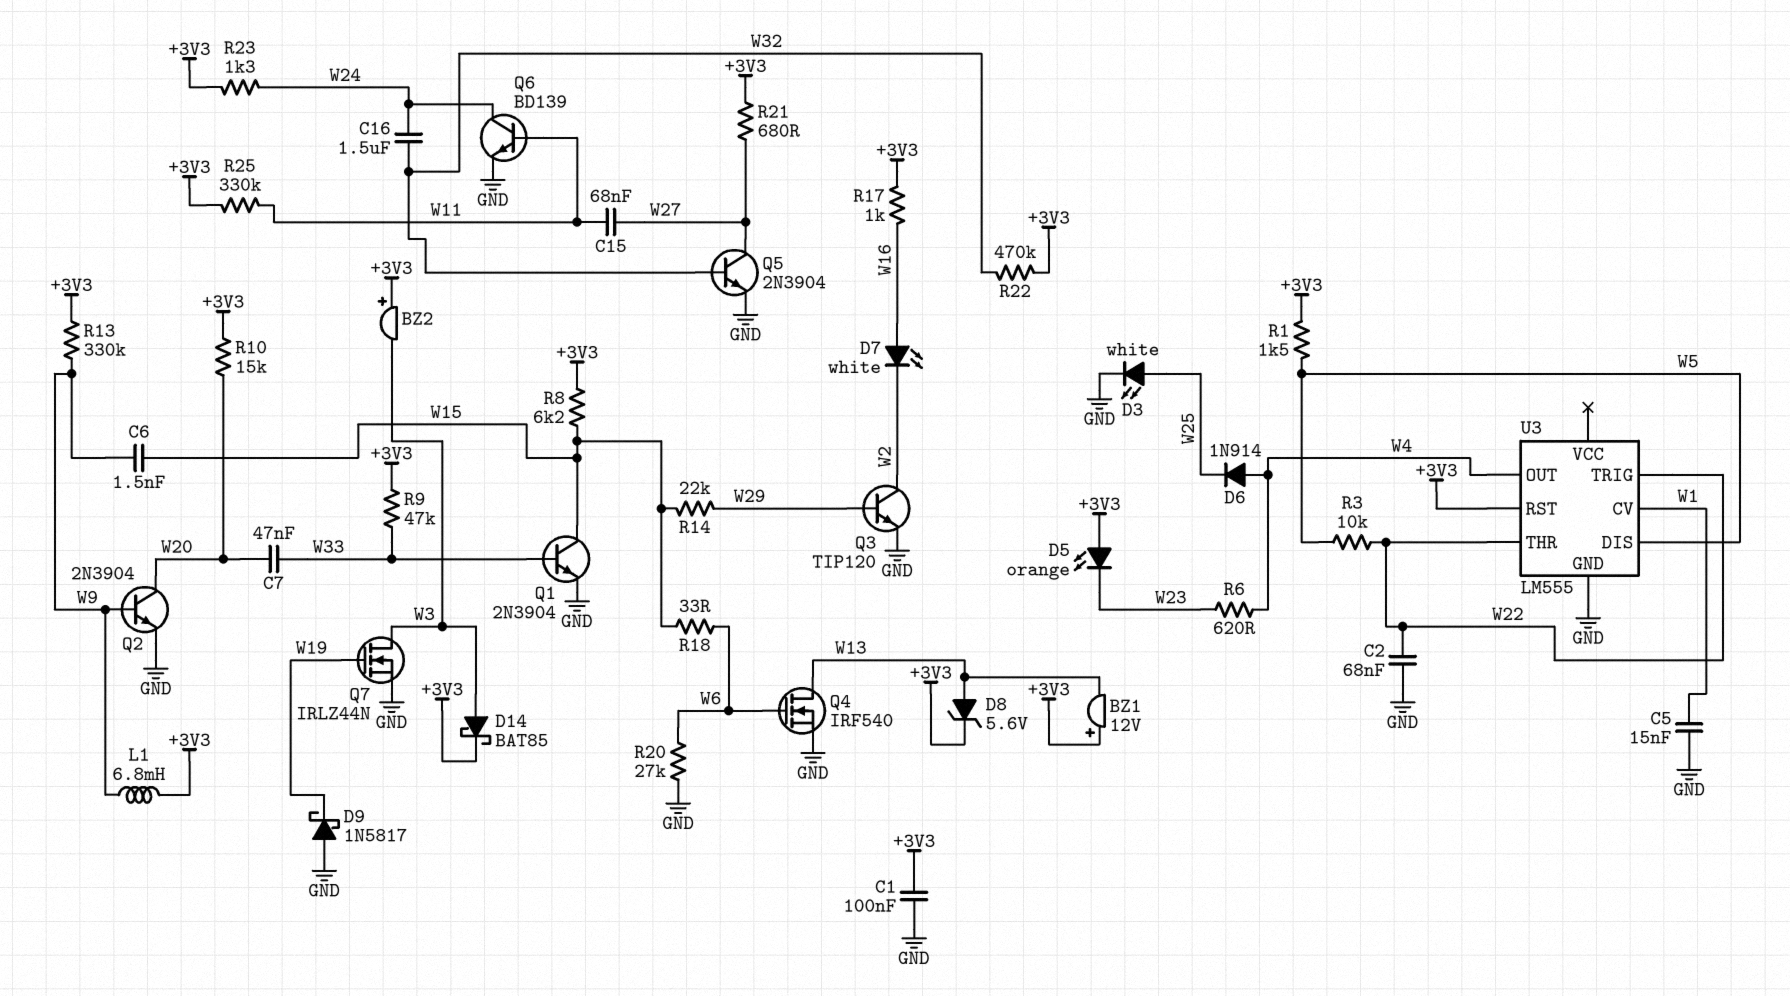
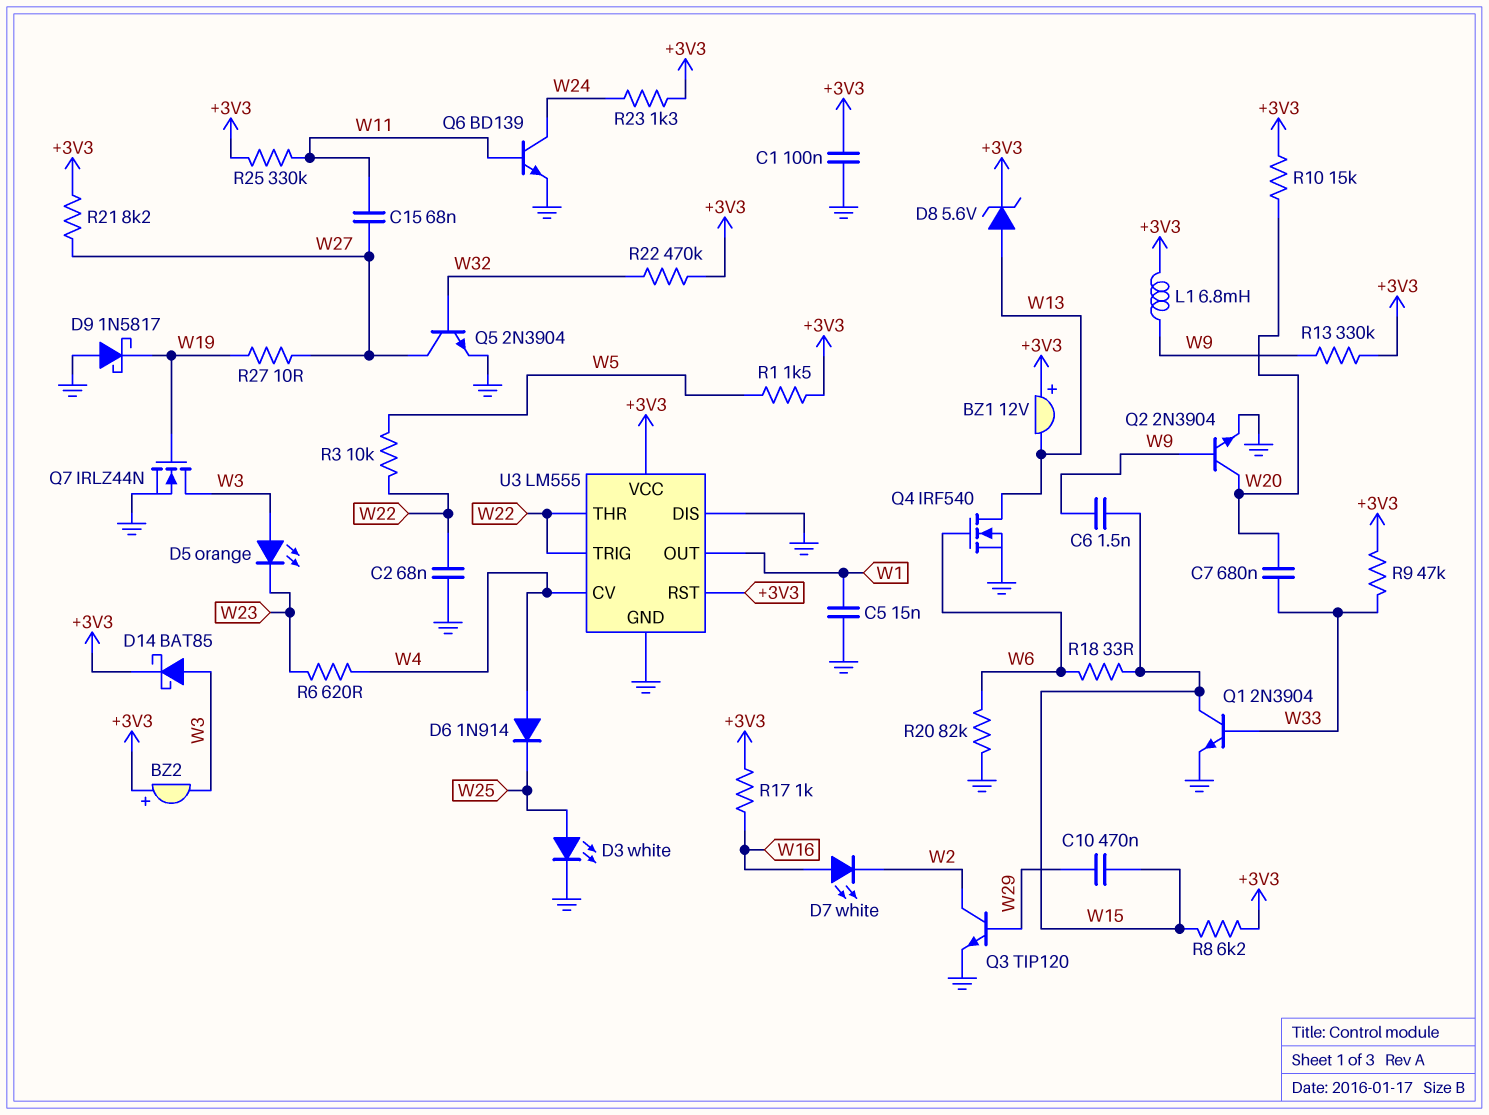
C7: 47nF (W20, W33) -> 680nF (W20, W33)
C10: none -> 470nF (W15, W29)
C16: 1.5uF (W24, W32) -> none
D5: LED orange (A +3V3, K W23) -> LED orange (A W3, K W23)
R14: 22k (W15, W29) -> none
R20: 27k (GND, W6) -> 82k (GND, W6)
R21: 680 (+3V3, W27) -> 8.2k (+3V3, W27)
R27: none -> 10 (W19, W27)
U3 pin CV: W1 -> W4
U3 pin DIS: W5 -> GND
U3 pin OUT: W4 -> W1
U3 pin VCC: none -> +3V3

